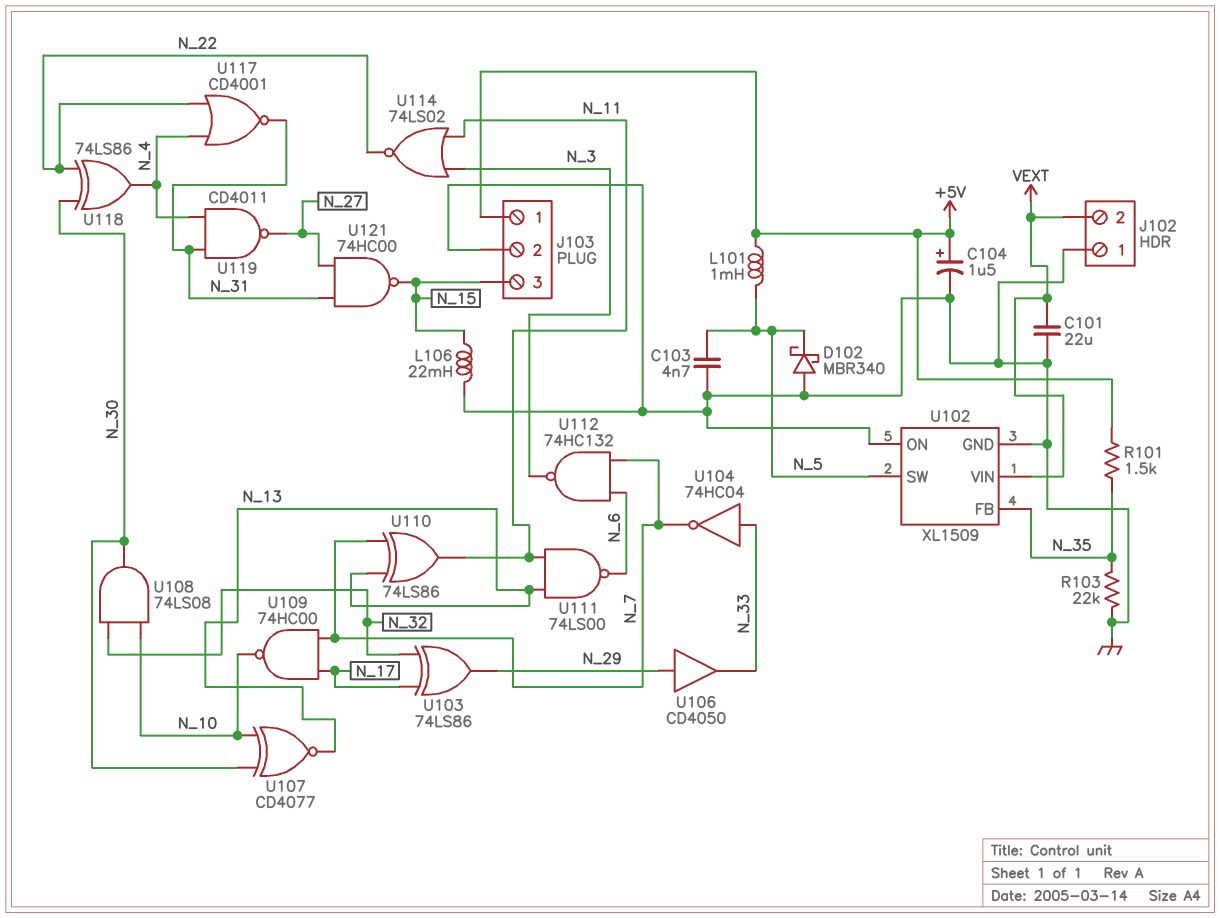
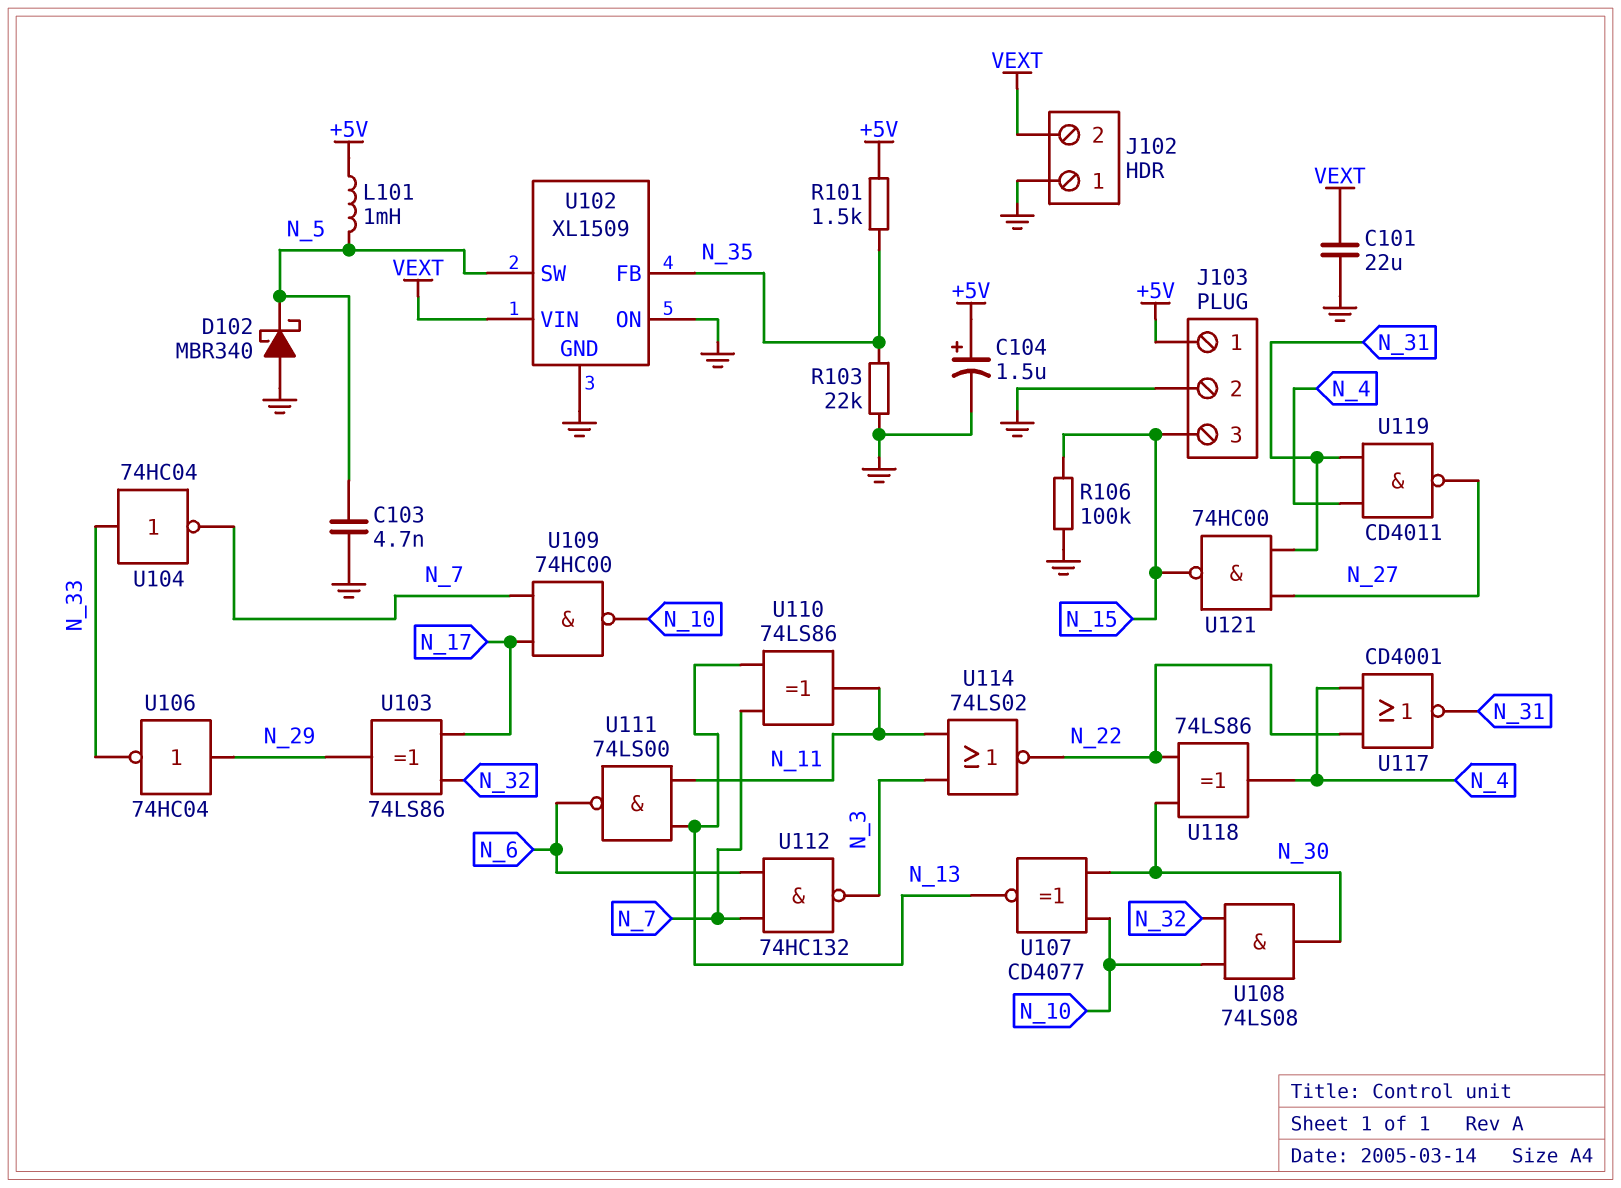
L106: 22mH (GND, N_15) -> none
R106: none -> 100k (GND, N_15)
U106: buffer CD4050 (in N_29, out N_33) -> NOT 74HC04 (in N_29, out N_33)

